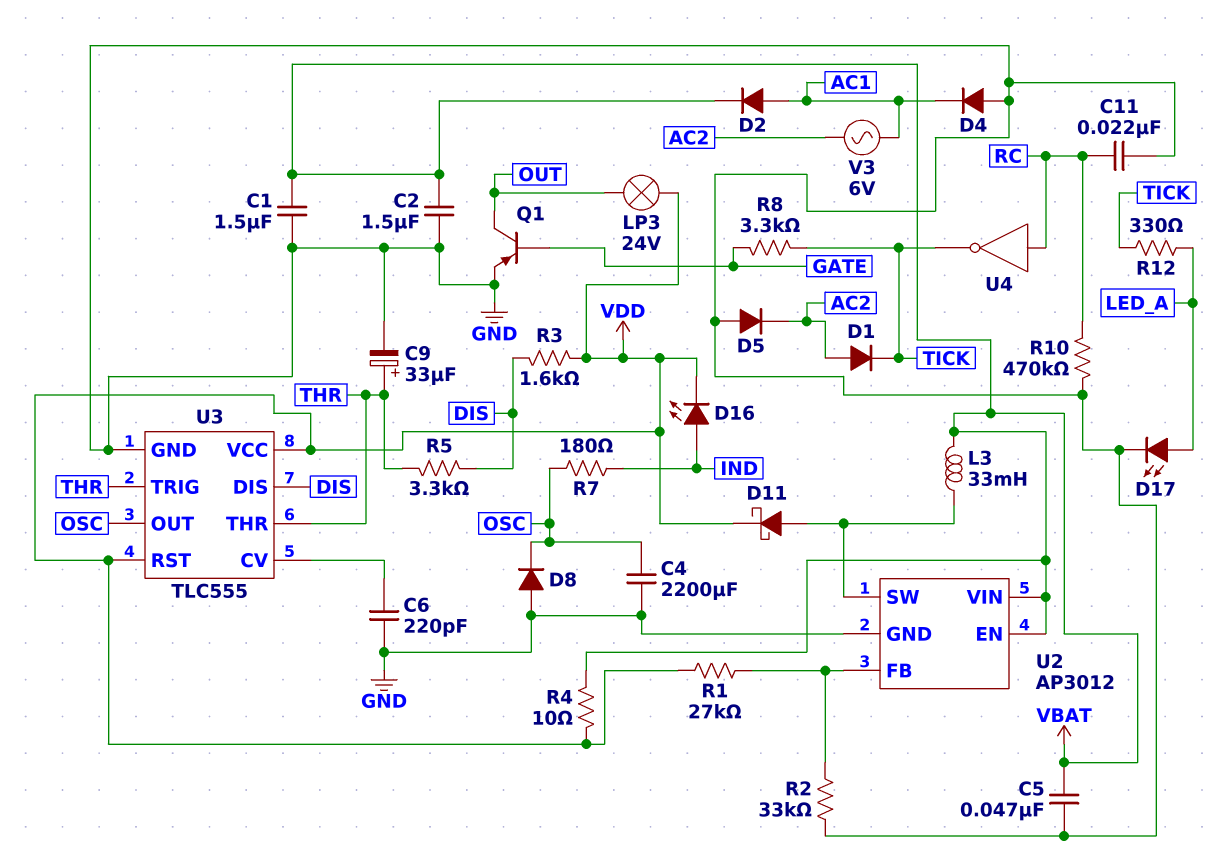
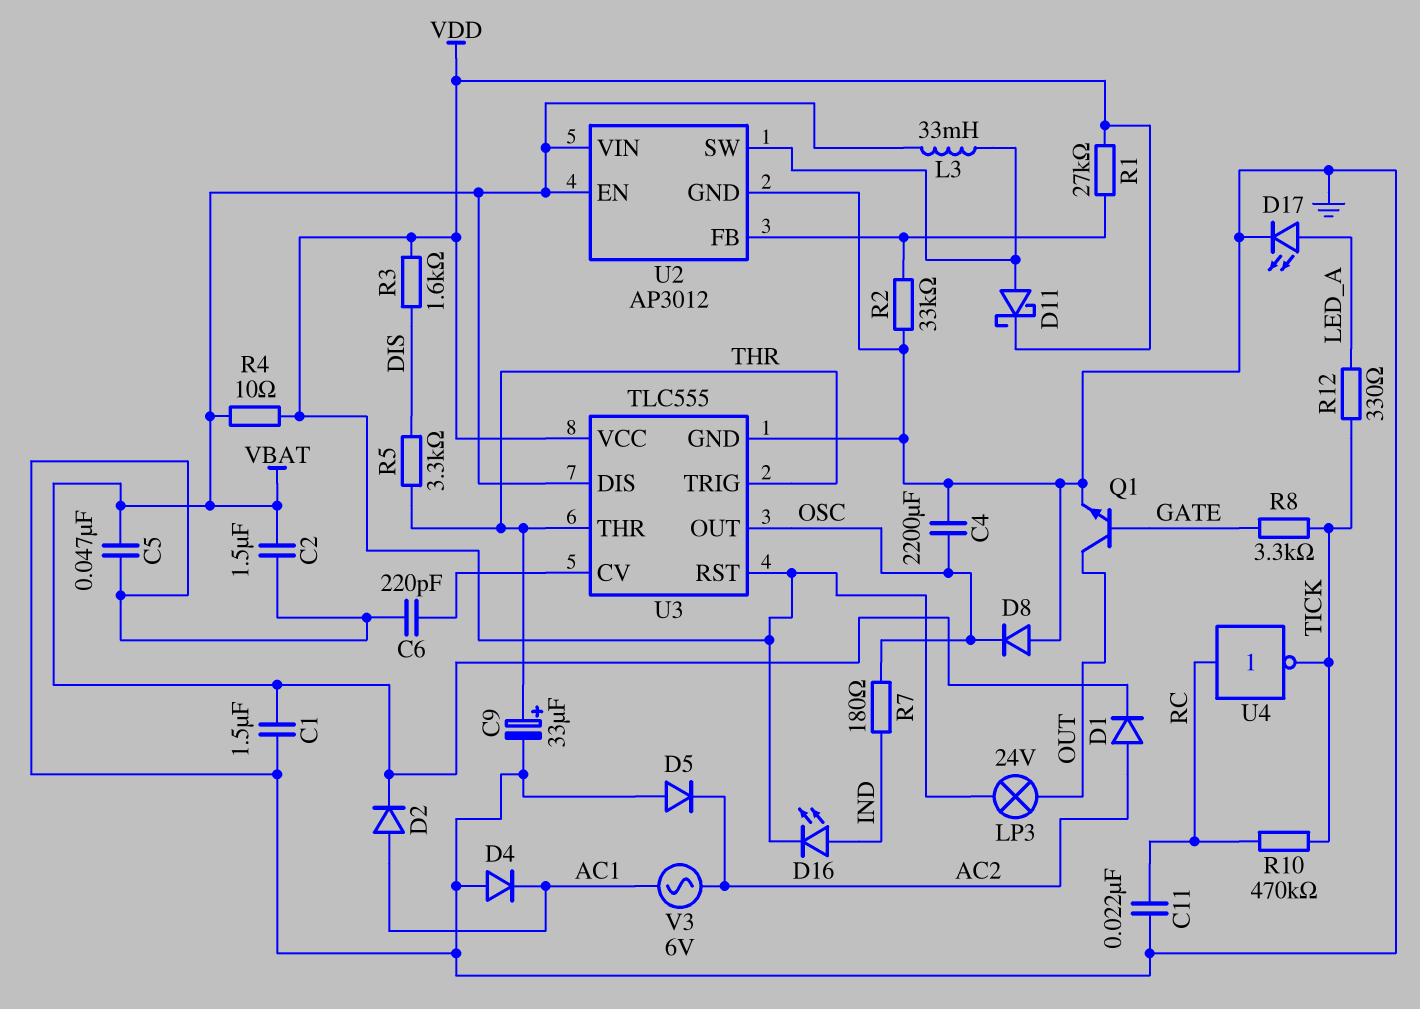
D1: diode (A AC2, K TICK) -> diode (A AC2, K VBAT)
Q1: PNP (B GATE, C OUT, E GND) -> NPN (B GATE, C OUT, E GND)
R10: 470k (GND, RC) -> 470k (RC, TICK)
U3 pin DIS: DIS -> VBAT

